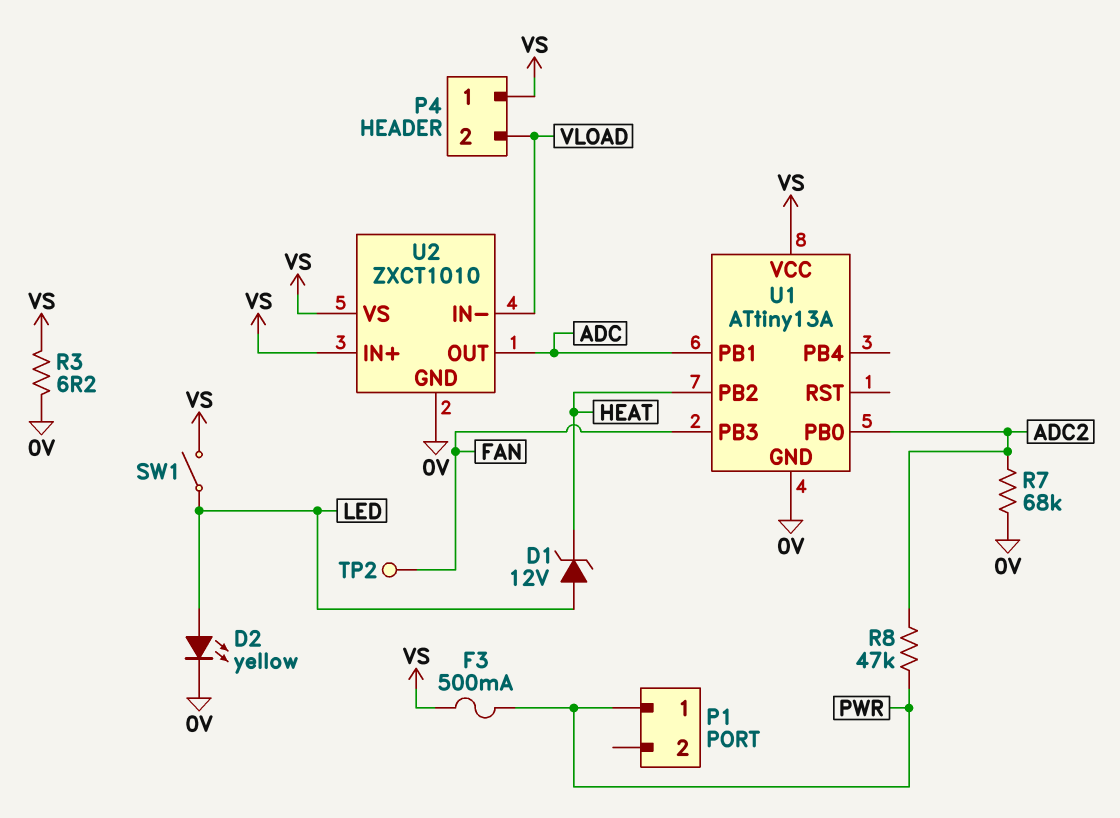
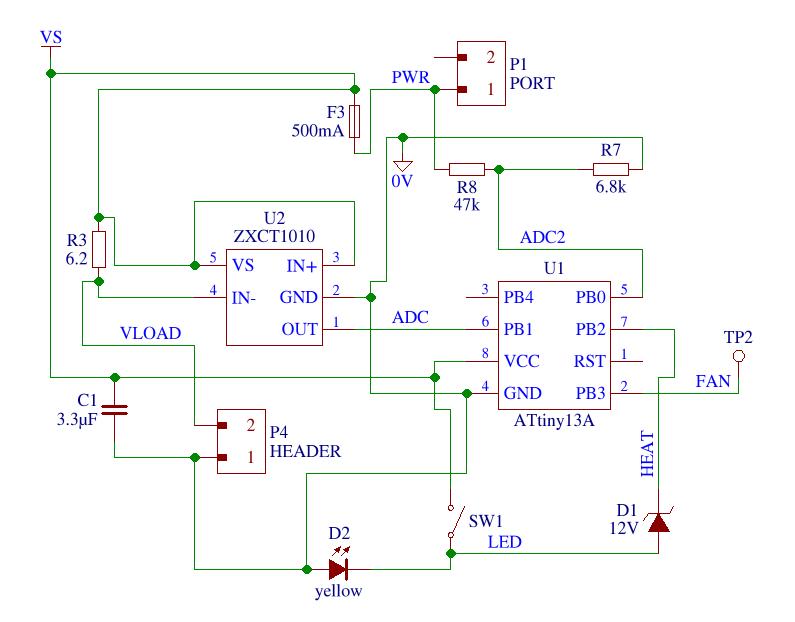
C1: none -> 3.3uF (0V, VS)
D2: LED yellow (A LED, K 0V) -> LED yellow (A 0V, K LED)
P4 pin 1: VS -> 0V
R3: 6.2 (0V, VS) -> 6.2 (VLOAD, VS)
R7: 68k (0V, ADC2) -> 6.8k (0V, ADC2)

